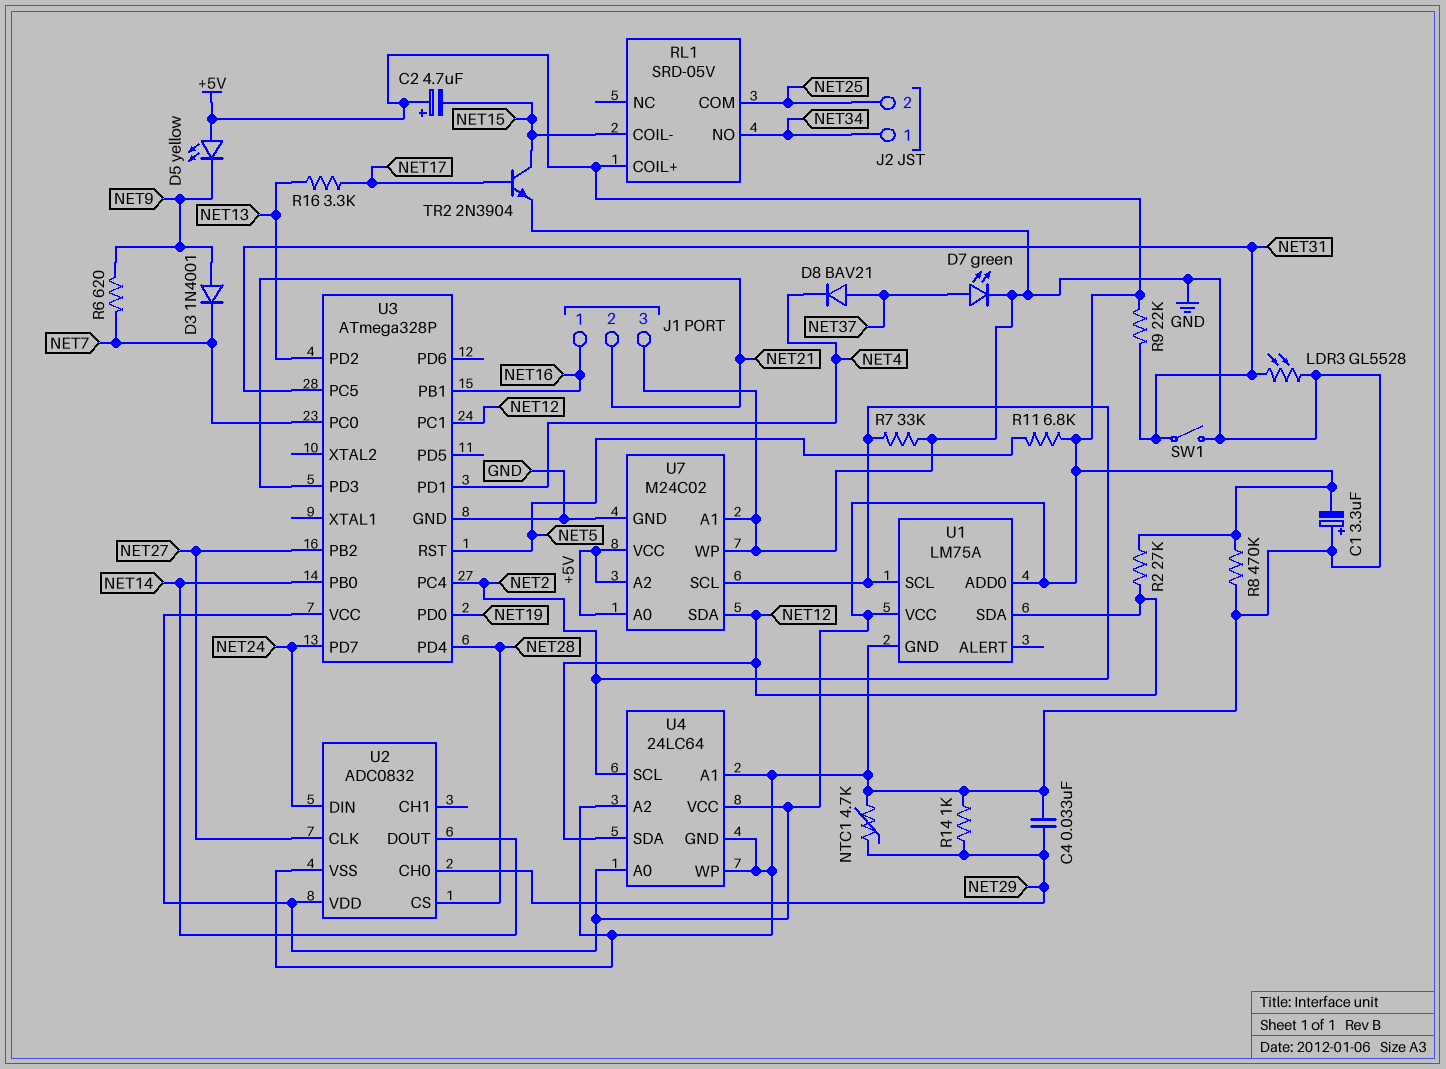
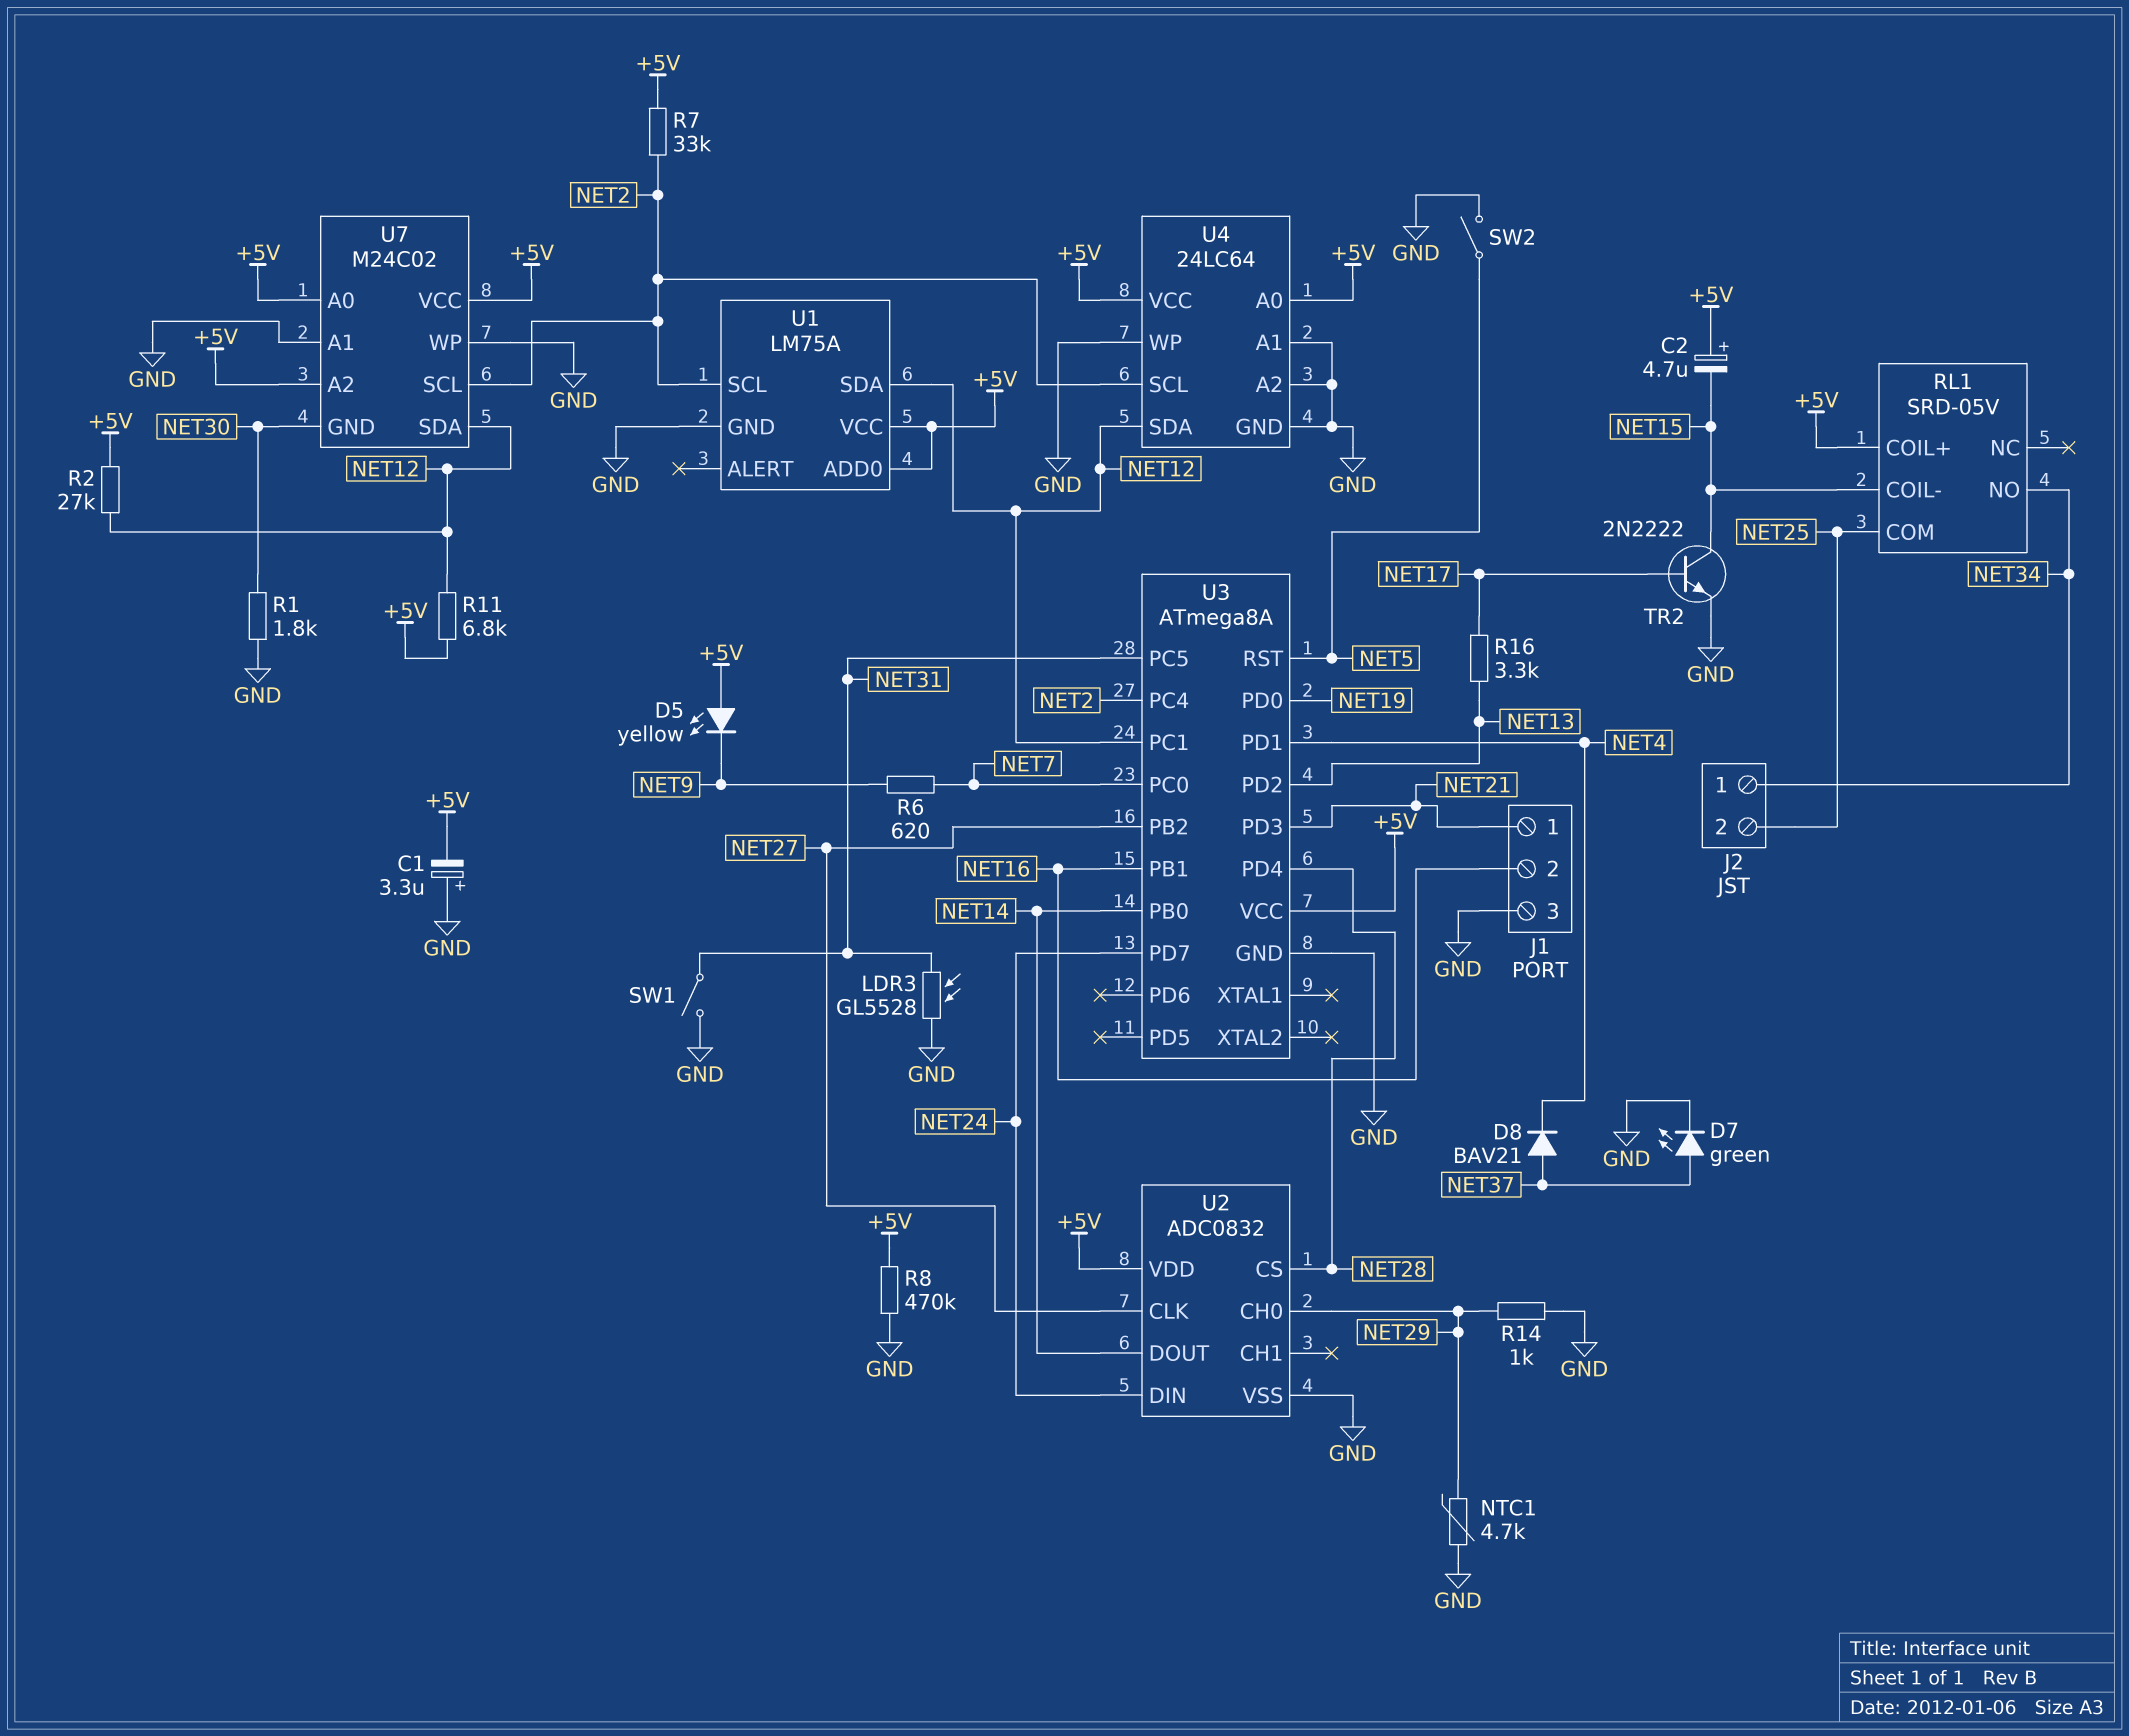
C4: 33nF (GND, NET29) -> none
D3: diode 1N4001 (A NET9, K NET7) -> none
J1 pin 1: NET16 -> NET21
J1 pin 2: NET21 -> NET16
R1: none -> 1.8k (GND, NET30)
R7: 33k (GND, NET2) -> 33k (+5V, NET2)
R9: 22k (+5V, NET31) -> none
R11: 6.8k (+5V, NET5) -> 6.8k (+5V, NET12)
SW2: none -> switch (GND, NET5)
TR2: NPN 2N3904 (B NET17, C NET15, E GND) -> NPN 2N2222 (B NET17, C NET15, E GND)
U3: ATmega328P -> ATmega8A
U7 pin GND: GND -> NET30

